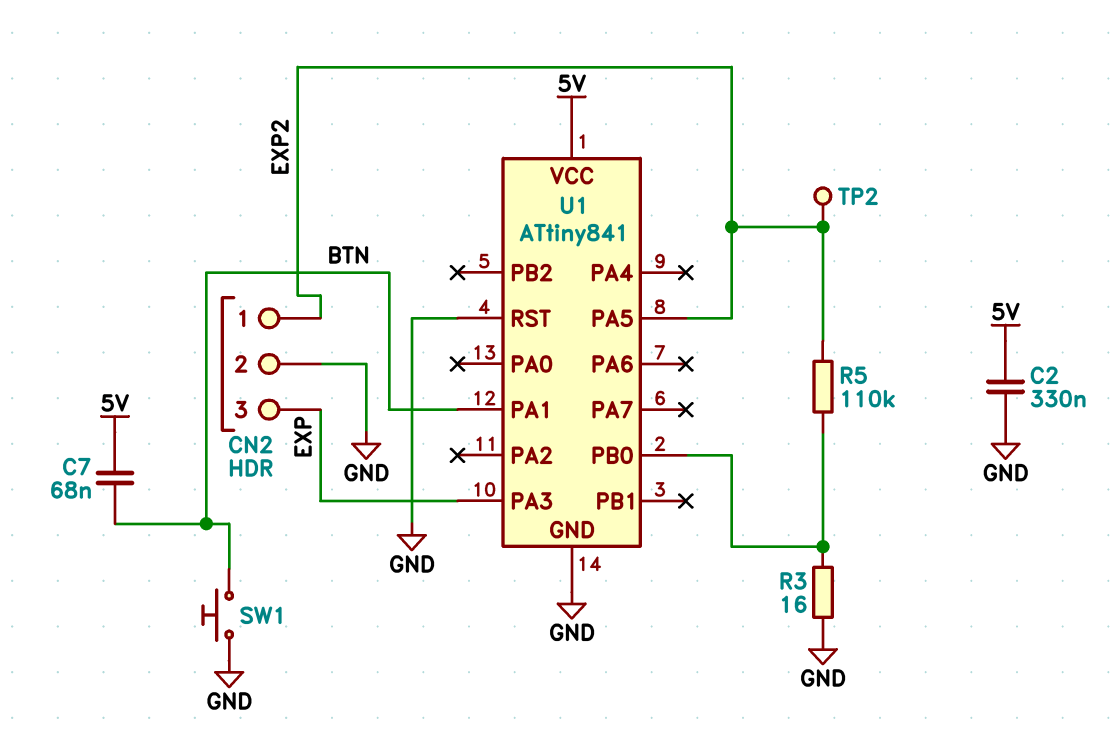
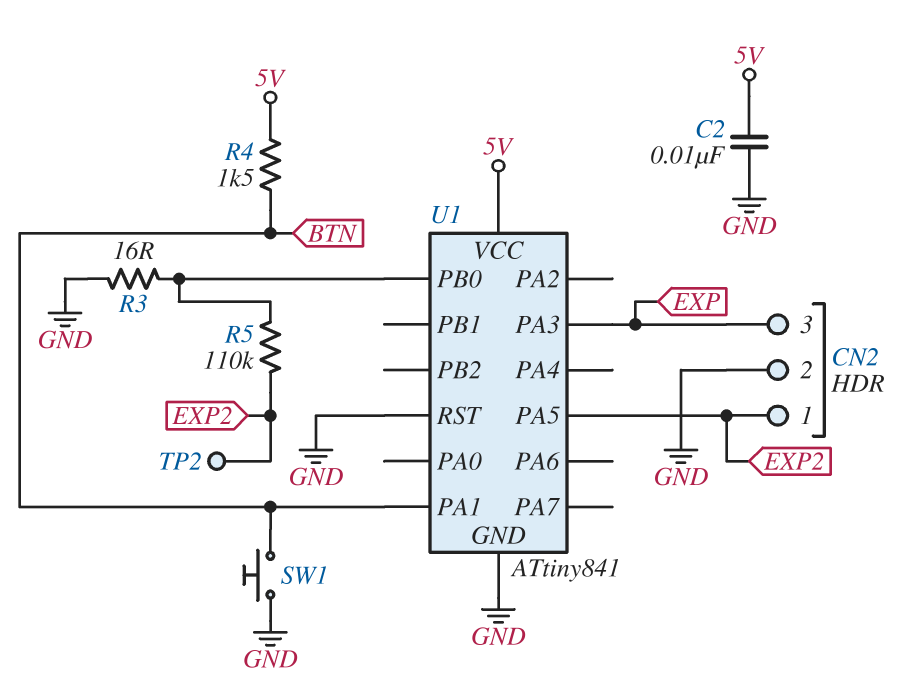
C2: 330nF (5V, GND) -> 10nF (5V, GND)
C7: 68nF (5V, BTN) -> none
R4: none -> 1.5k (5V, BTN)

